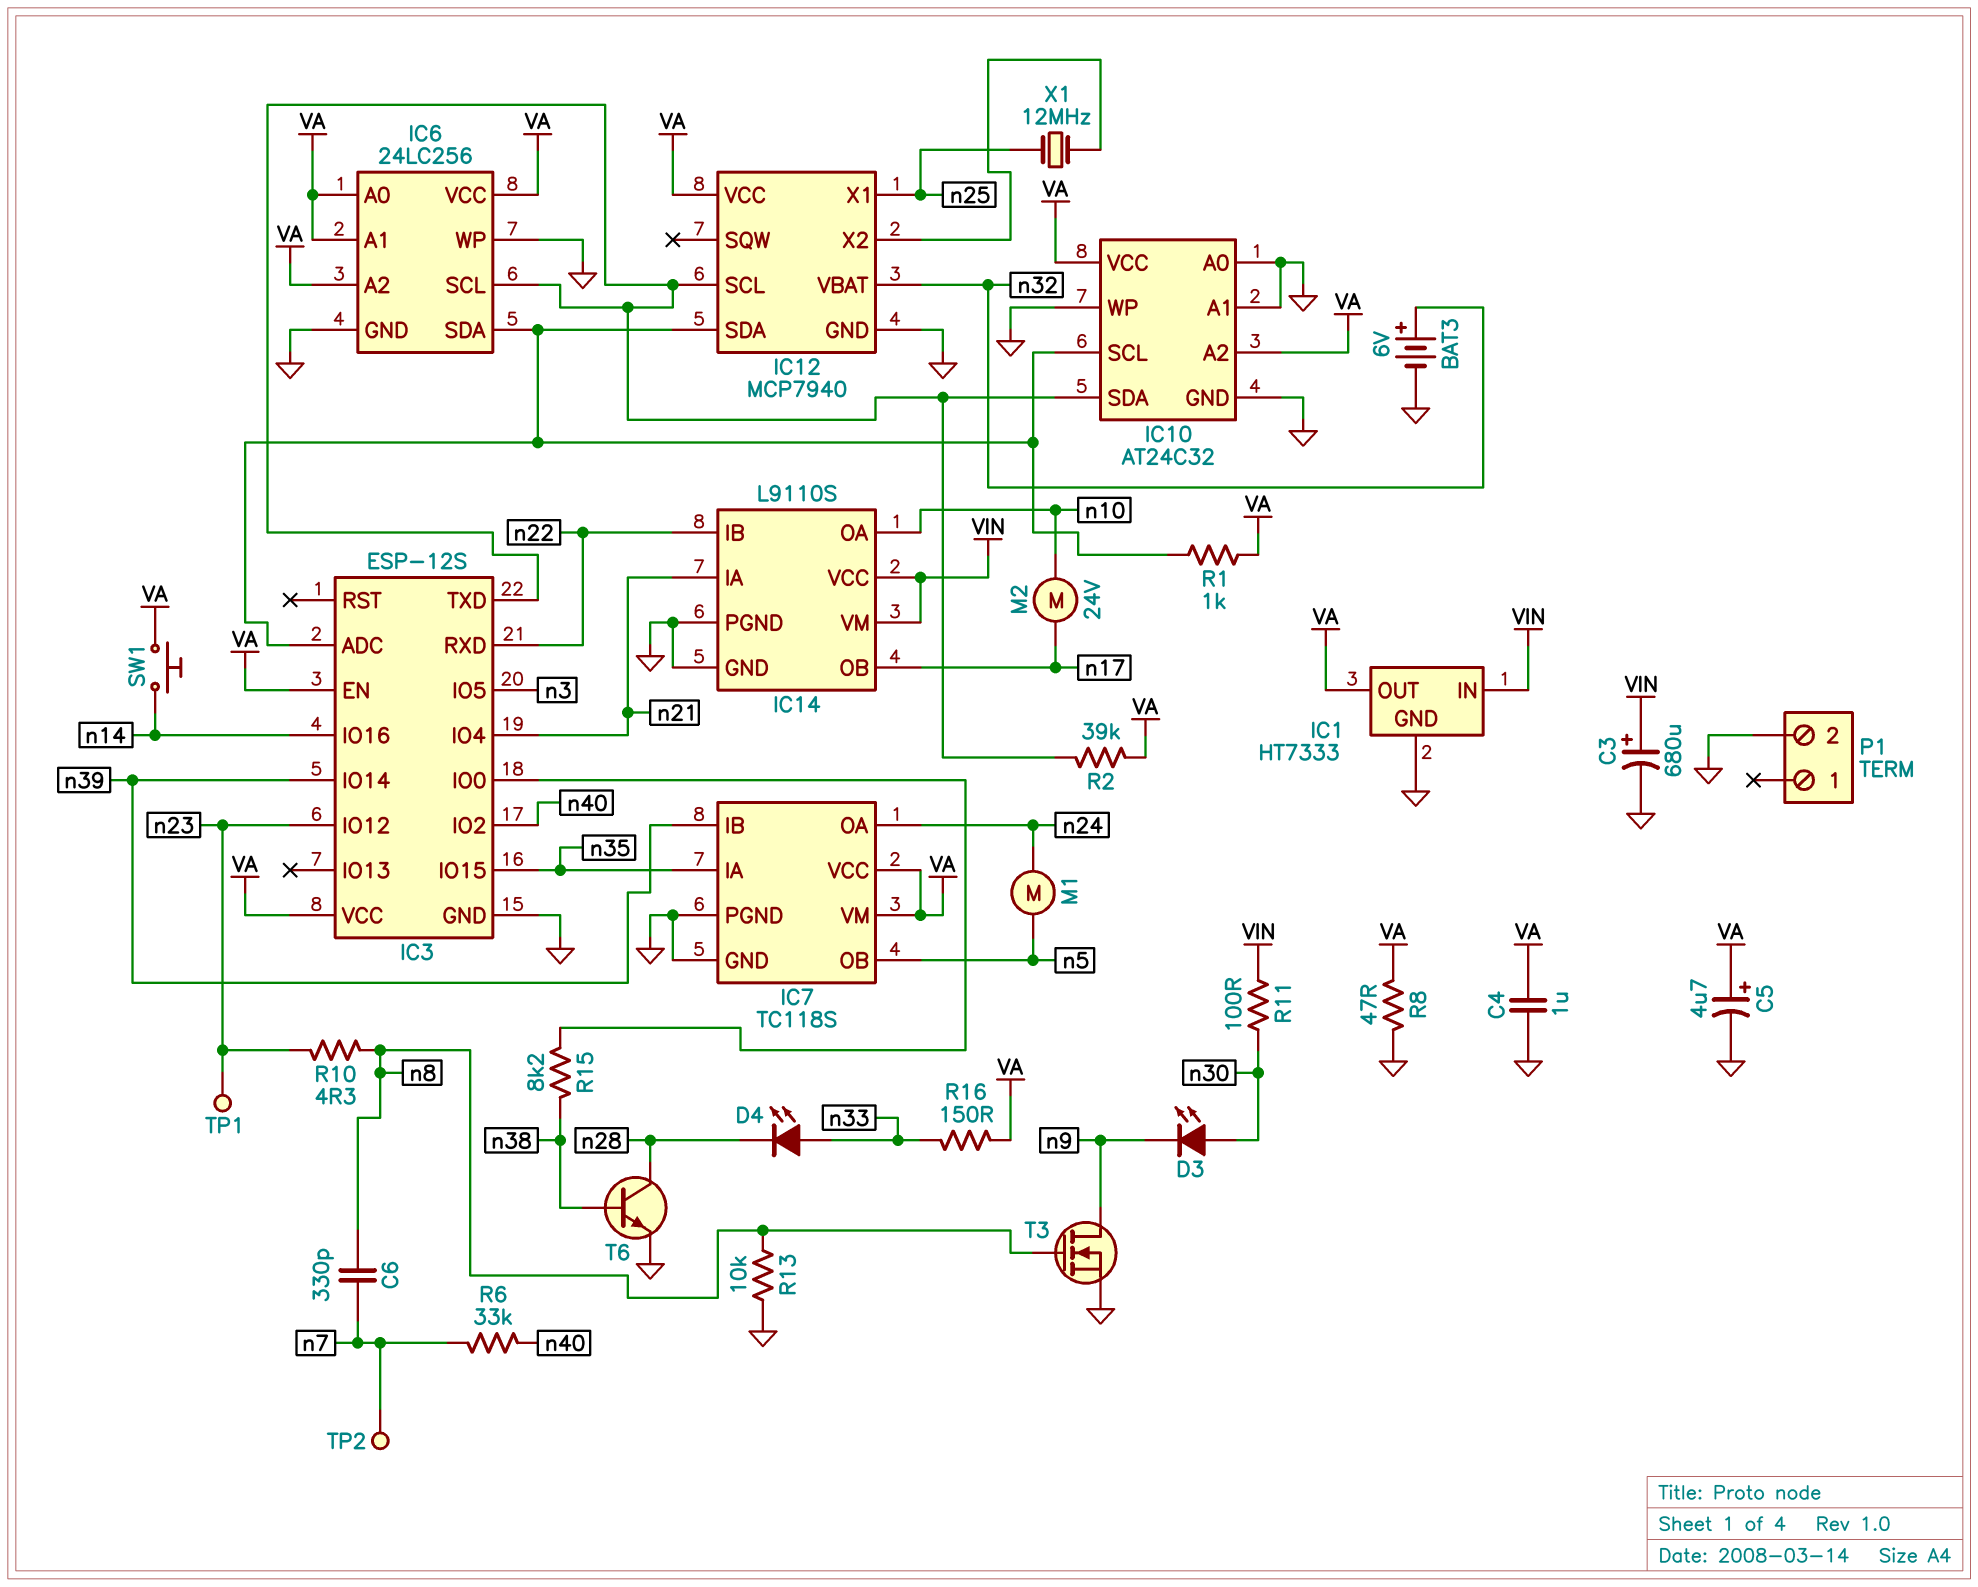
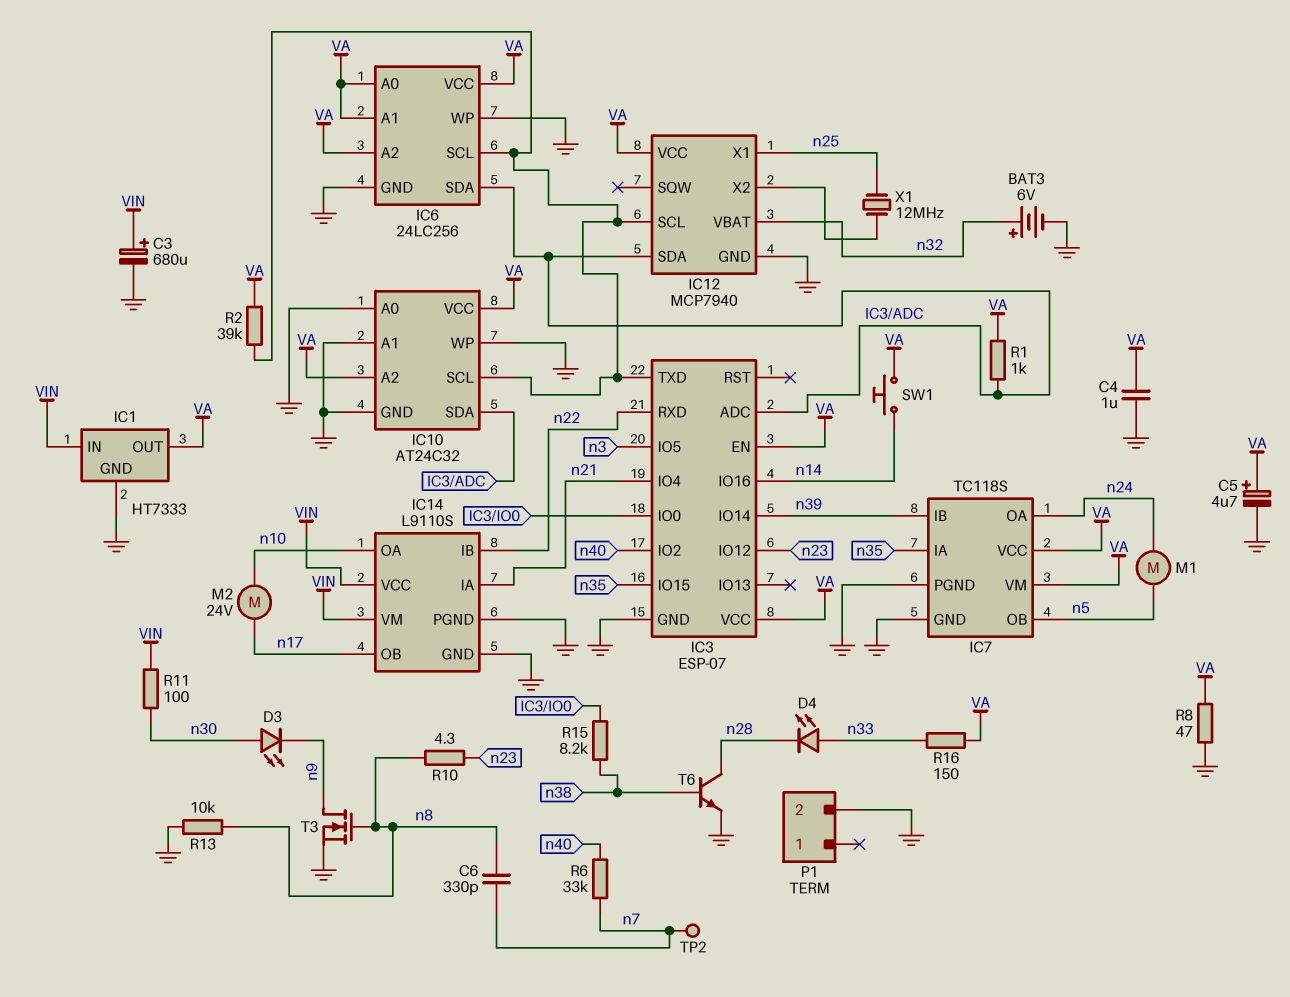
IC3: ESP-12S -> ESP-07
IC10 pin SCL: IC3/ADC -> IC3/TXD
IC10 pin SDA: IC3/TXD -> IC3/ADC
TP1: test point (n23) -> none

